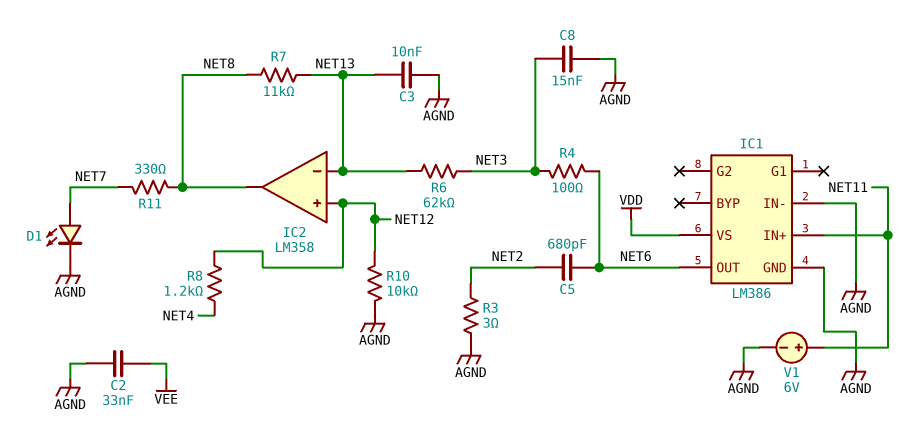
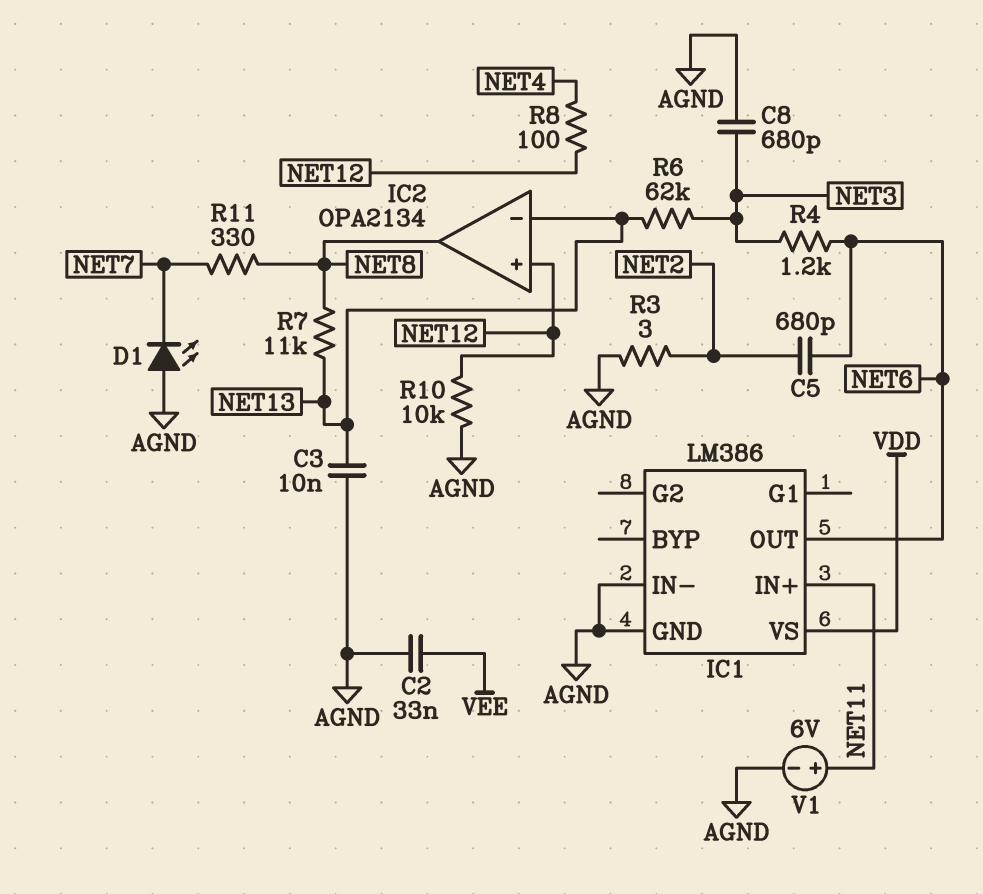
C8: 15nF (AGND, NET3) -> 680pF (AGND, NET3)
D1: LED (A NET7, K AGND) -> LED (A AGND, K NET7)
IC2: LM358 -> OPA2134
R4: 100 (NET3, NET6) -> 1.2k (NET3, NET6)
R8: 1.2k (NET4, NET12) -> 100 (NET4, NET12)

